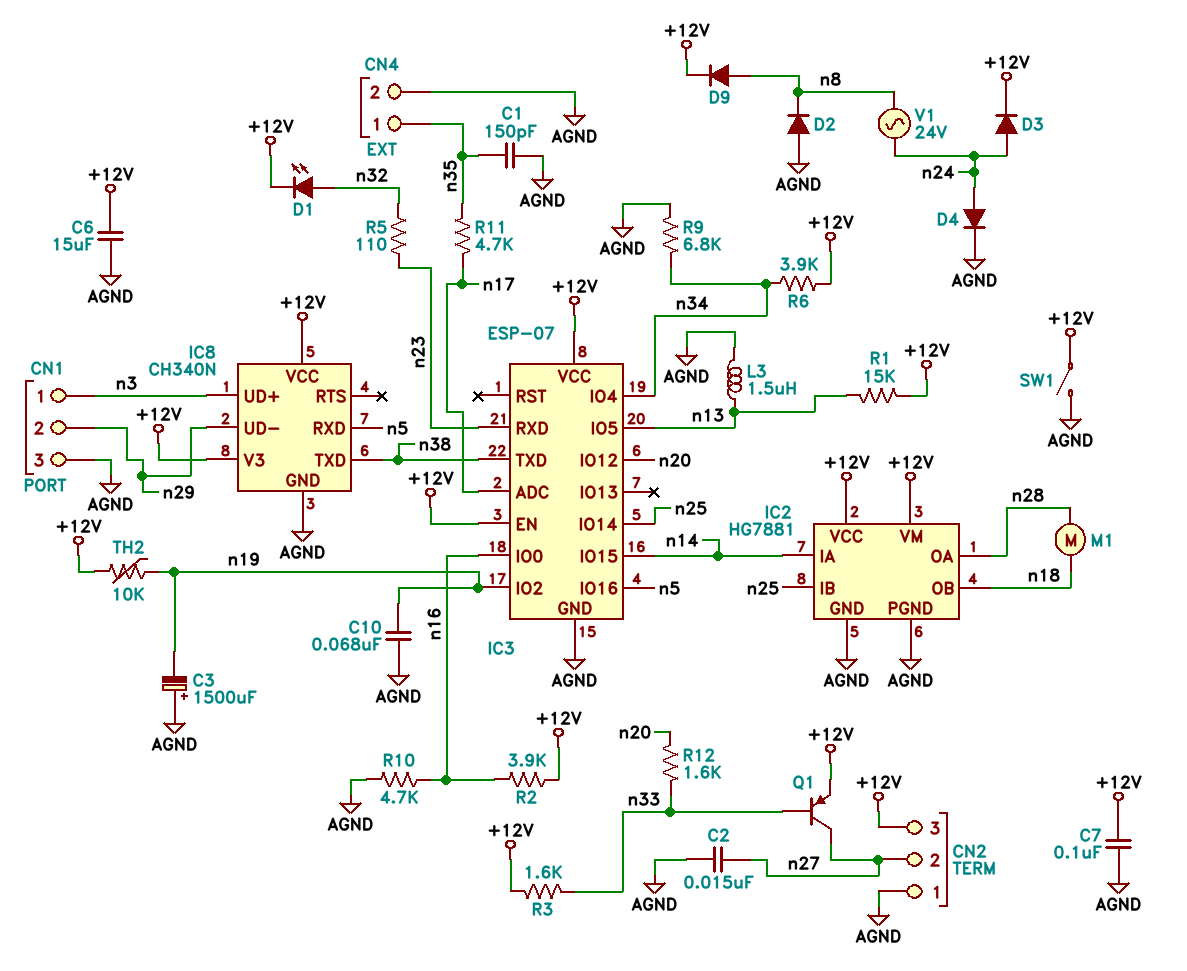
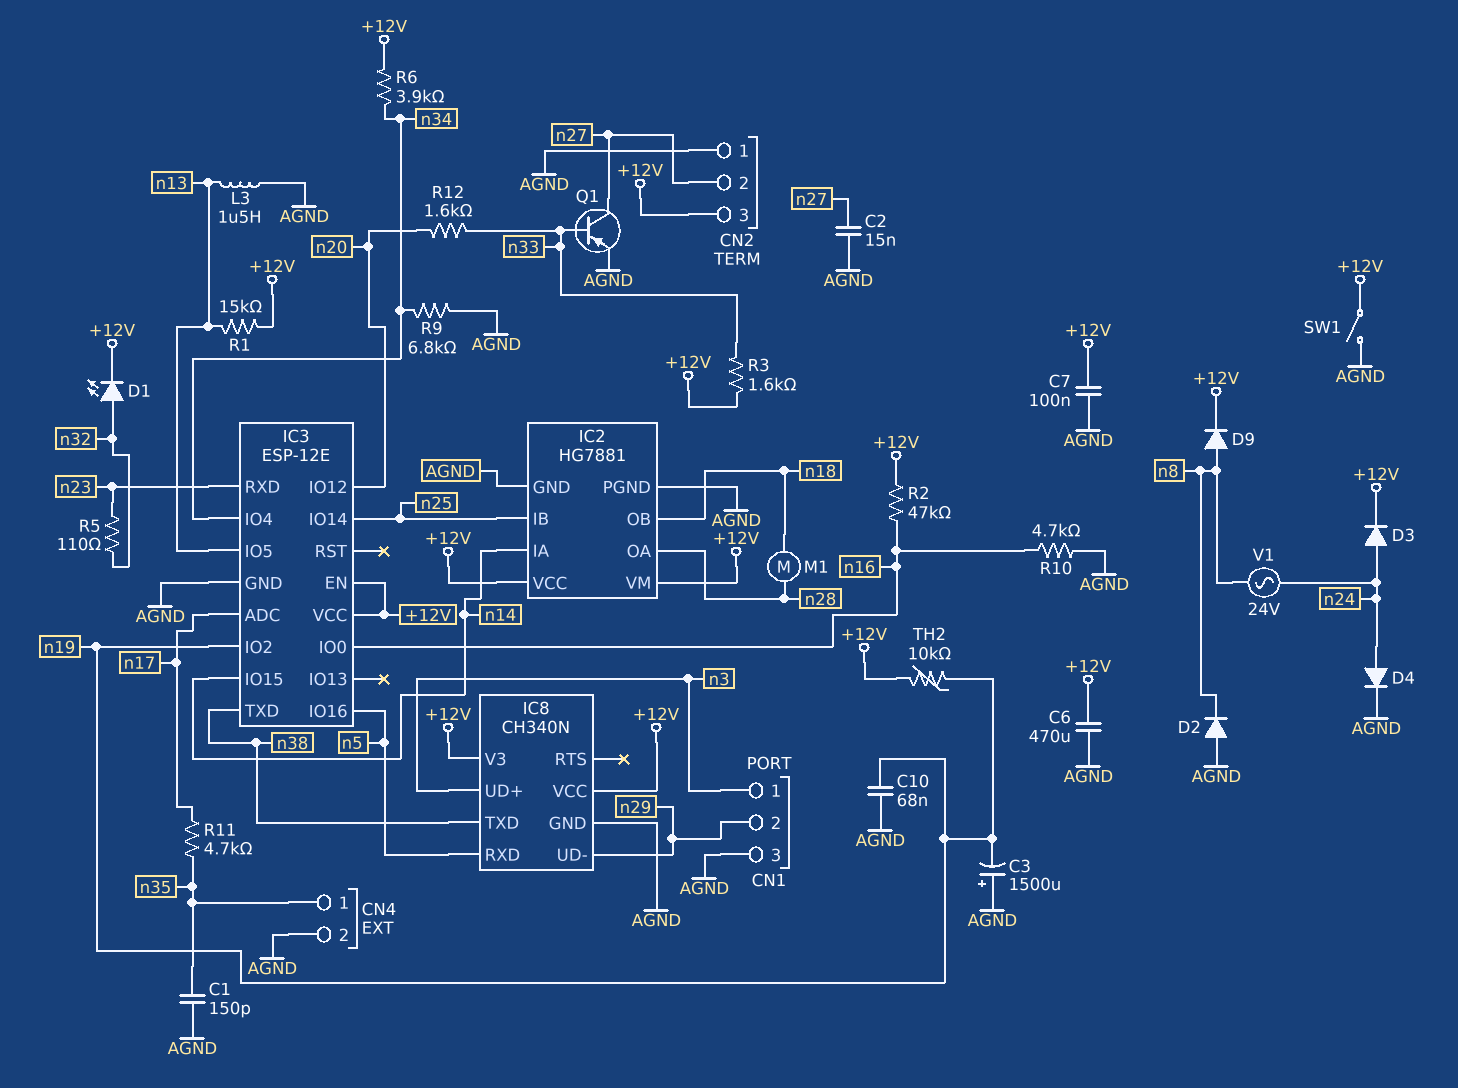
C6: 15uF (+12V, AGND) -> 470uF (+12V, AGND)
IC3: ESP-07 -> ESP-12E
Q1: PNP (B n33, C n27, E +12V) -> PNP (B n33, C n27, E AGND)
R2: 3.9k (+12V, n16) -> 47k (+12V, n16)

